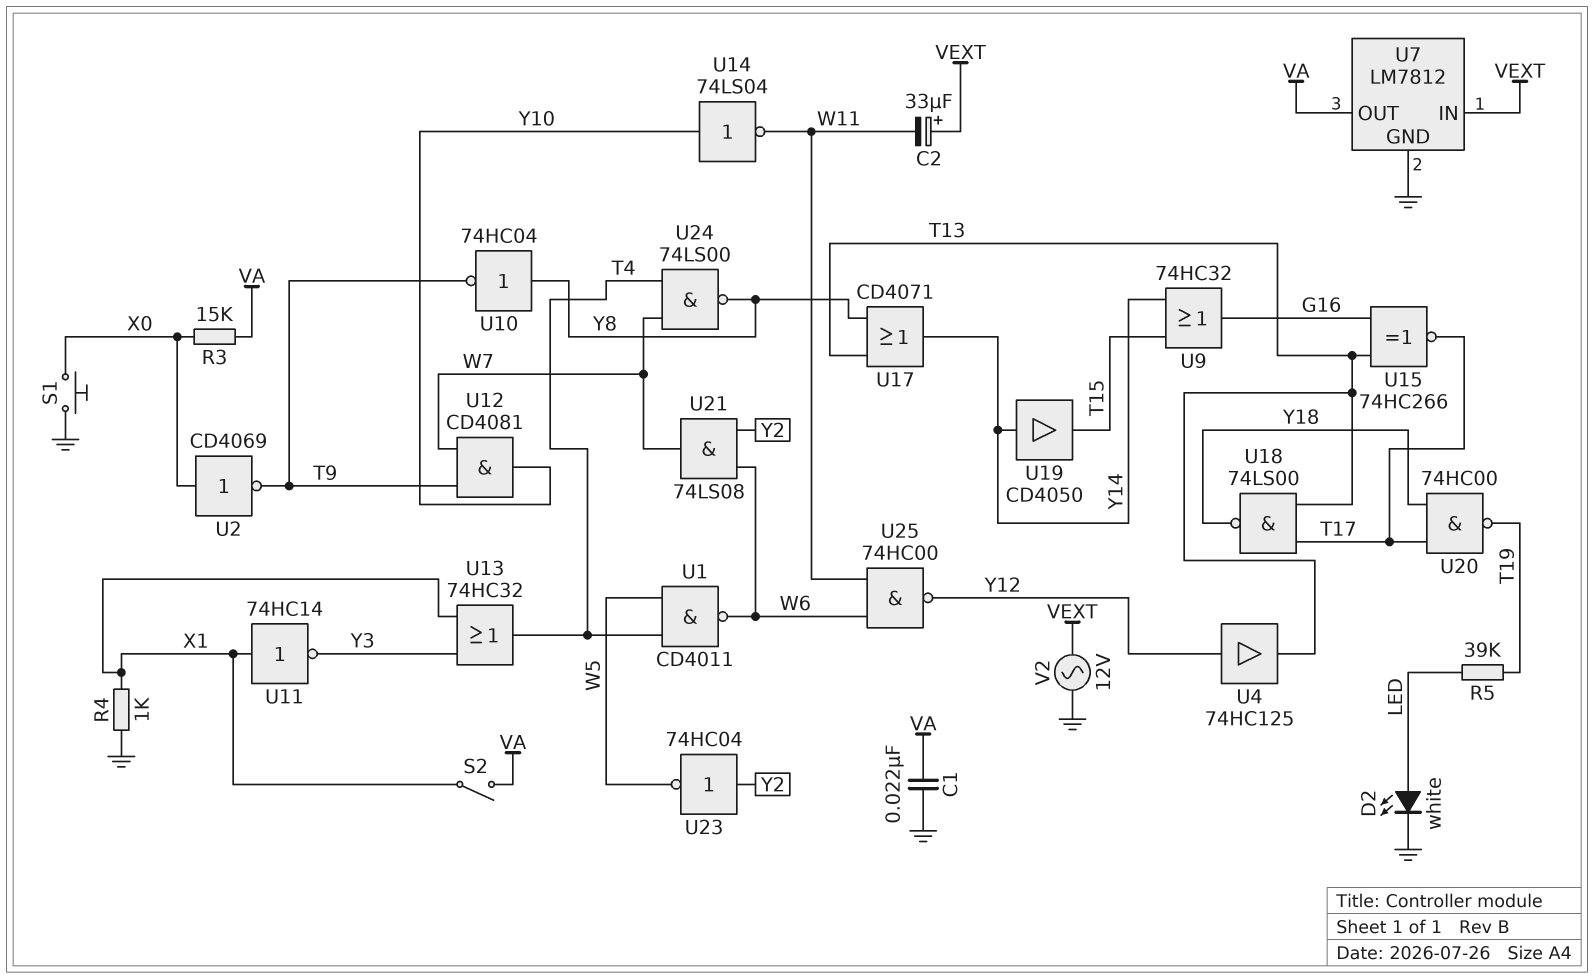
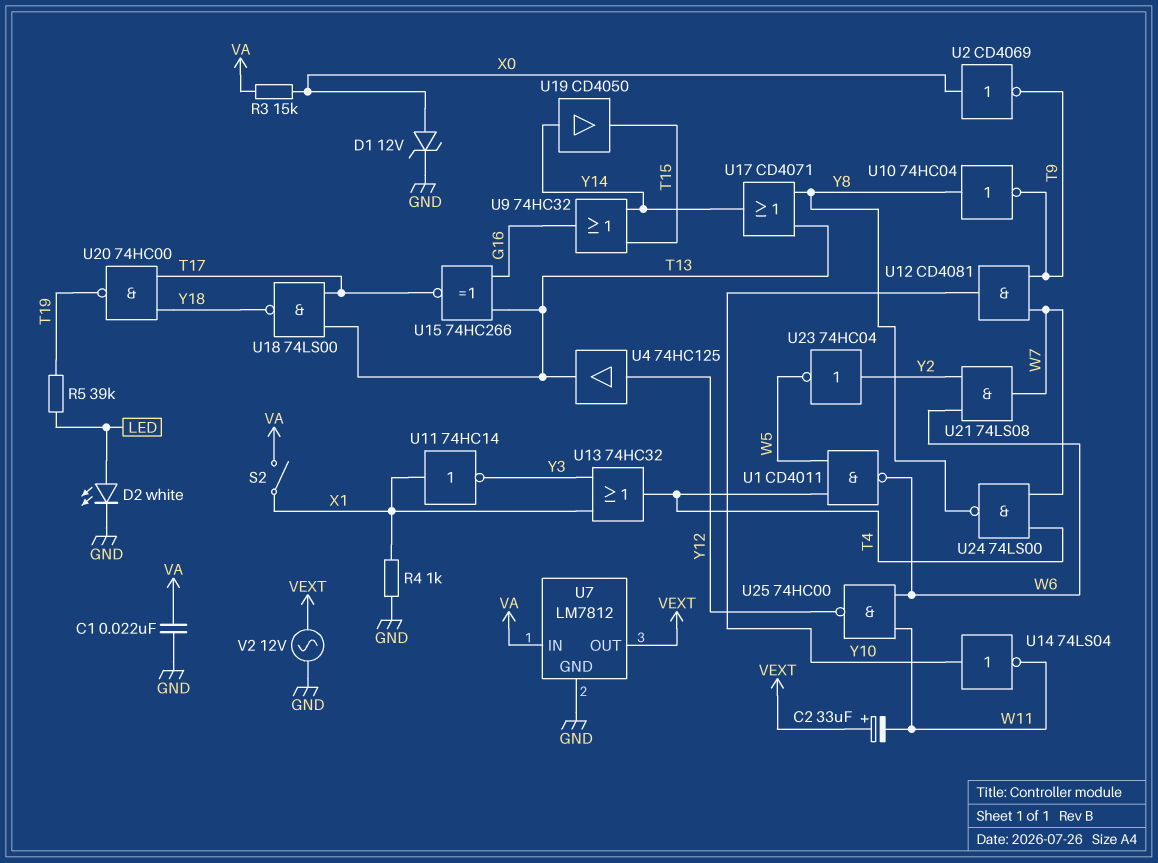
D1: none -> zener 12V (A X0, K GND)
S1: button (GND, X0) -> none
U7 pin IN: VEXT -> VA
U7 pin OUT: VA -> VEXT

